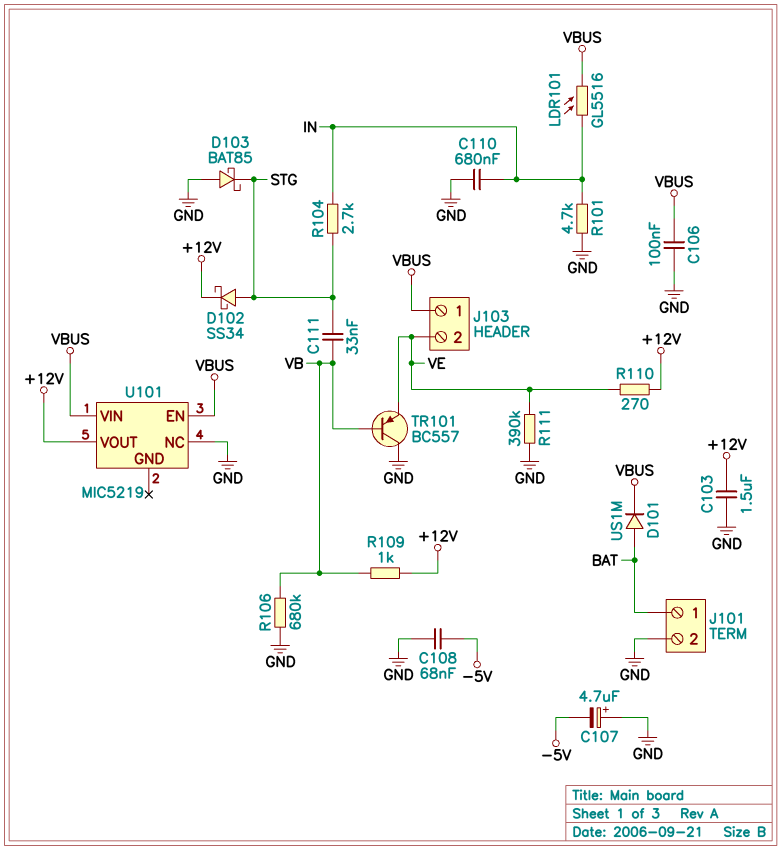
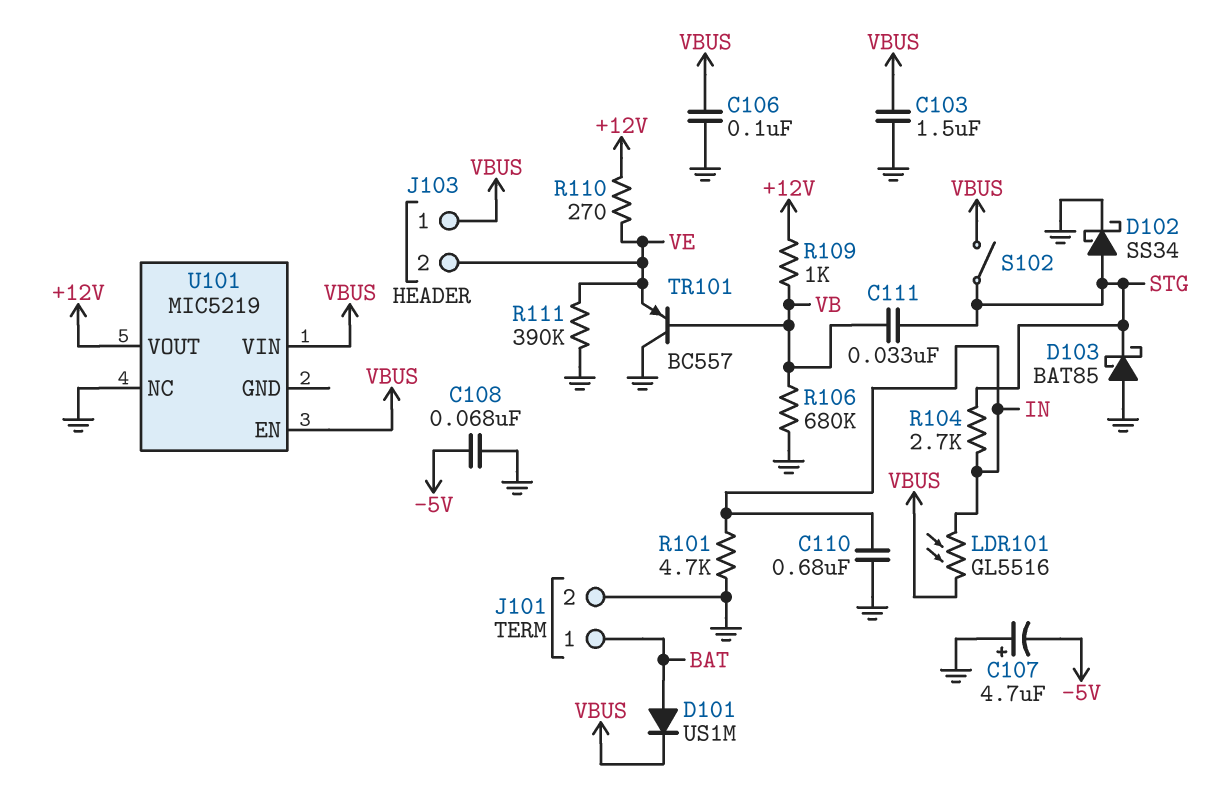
C103: 1.5uF (+12V, GND) -> 1.5uF (GND, VBUS)
D102: schottky SS34 (A STG, K +12V) -> schottky SS34 (A STG, K GND)
S102: none -> switch (STG, VBUS)

